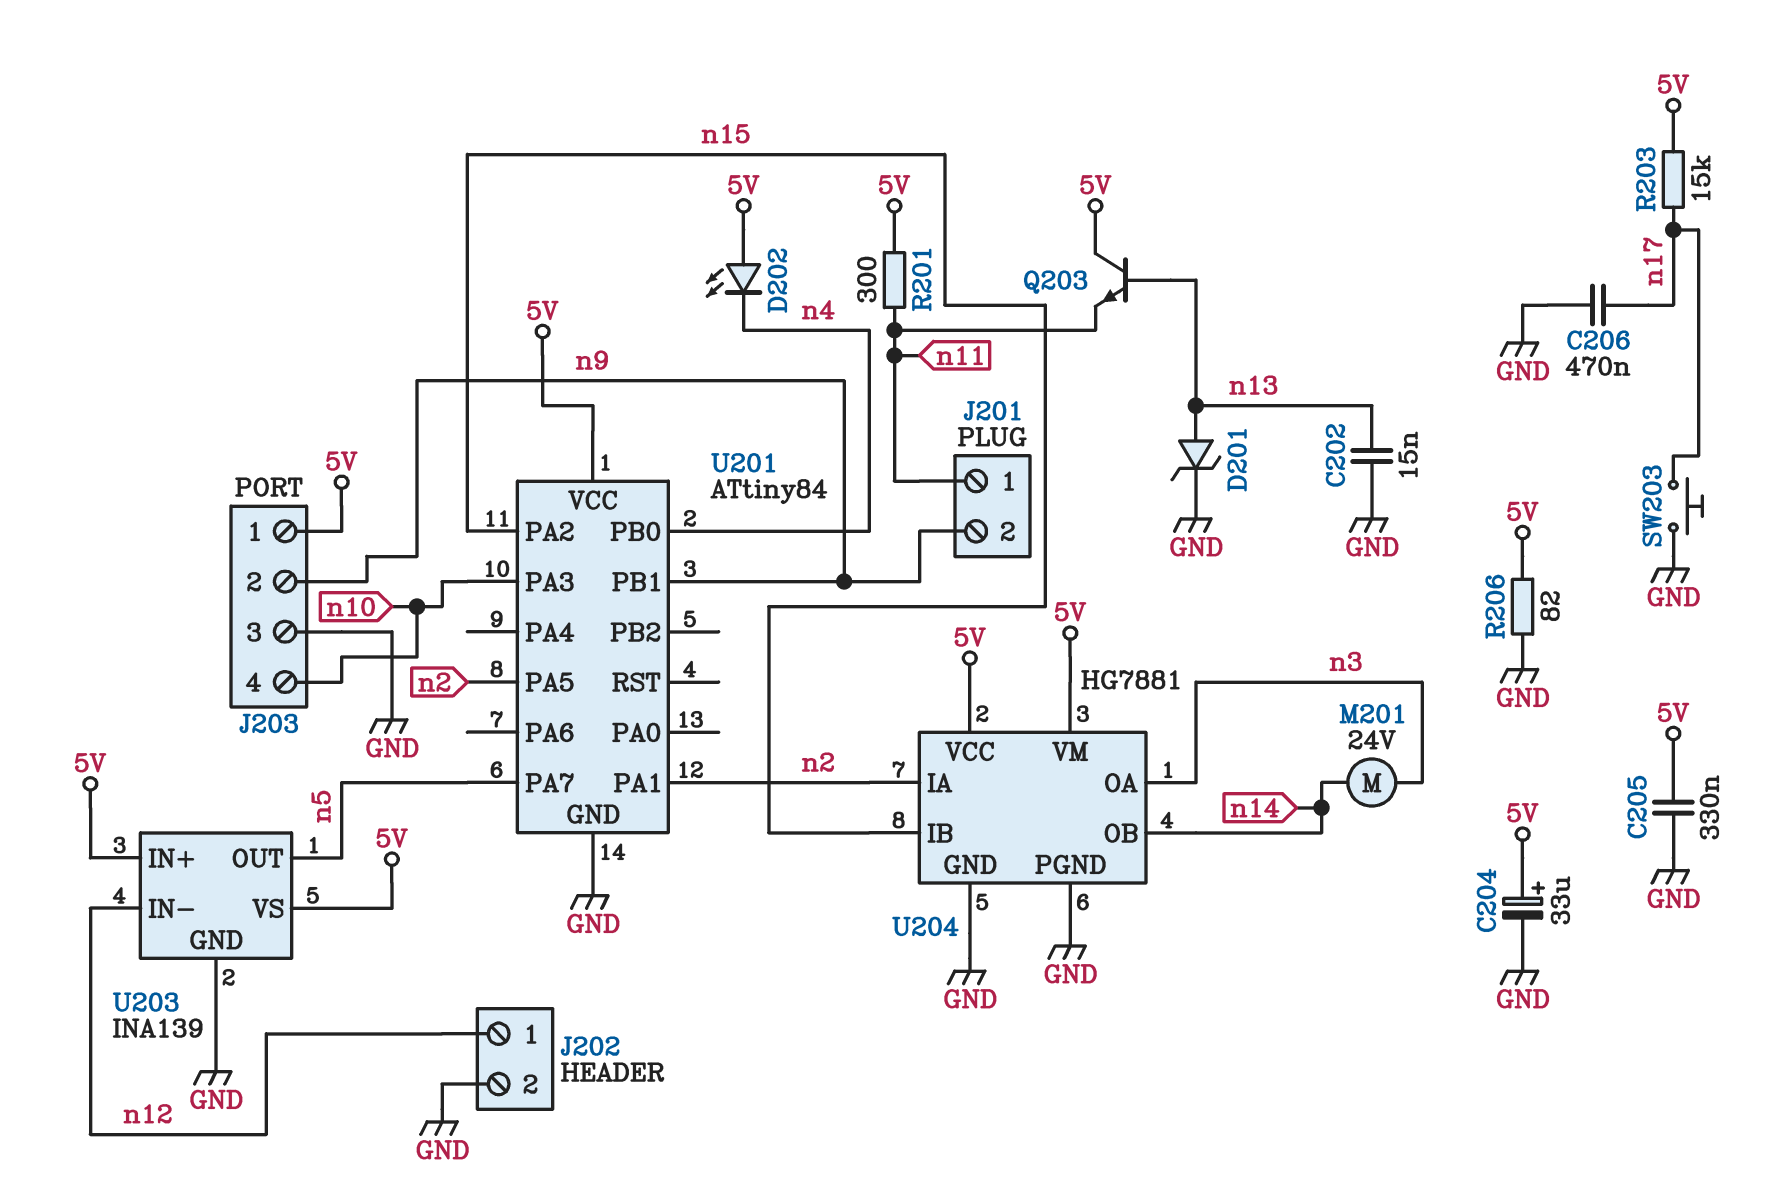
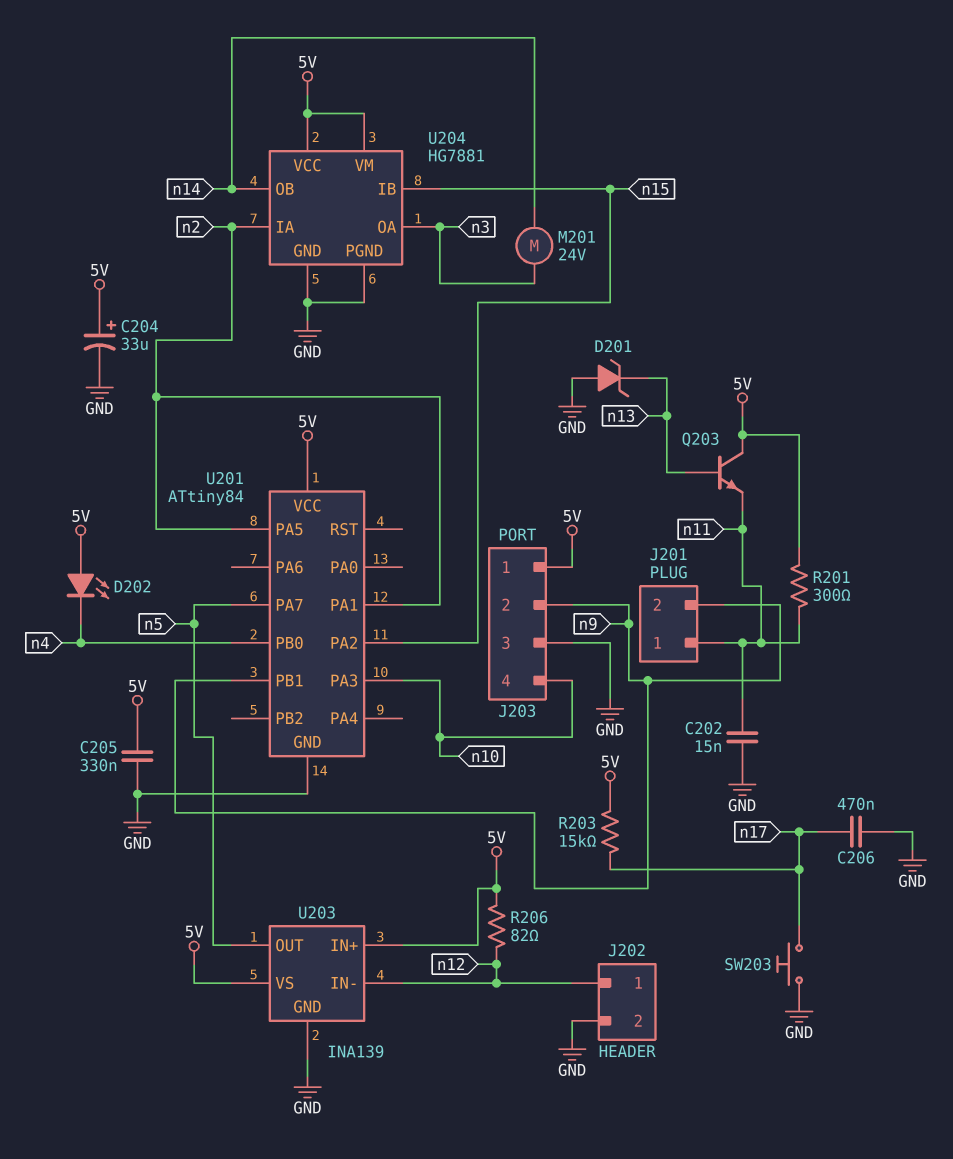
C202: 15nF (GND, n13) -> 15nF (GND, n11)
D201: zener (A n13, K GND) -> zener (A GND, K n13)
R206: 82 (5V, GND) -> 82 (5V, n12)

